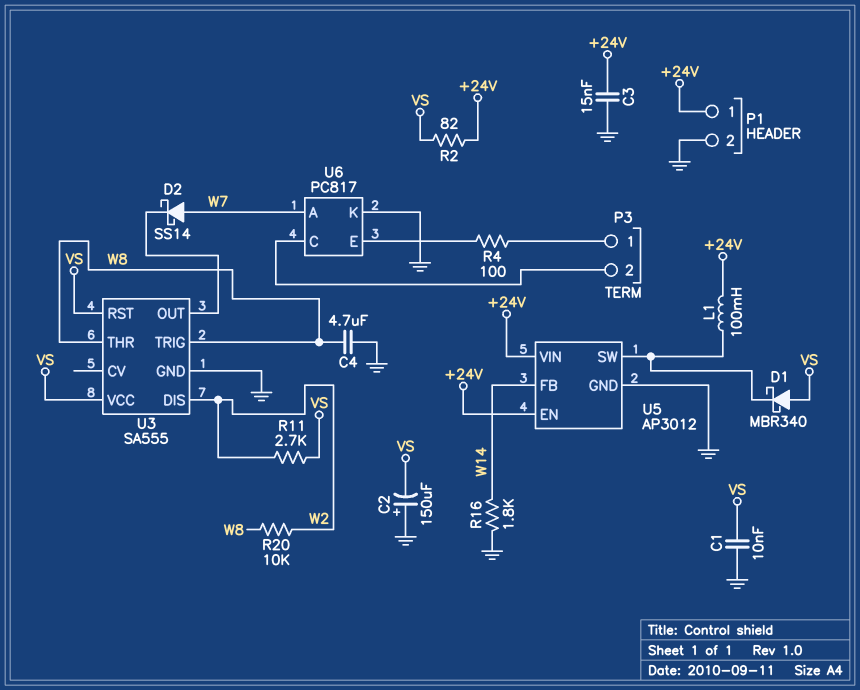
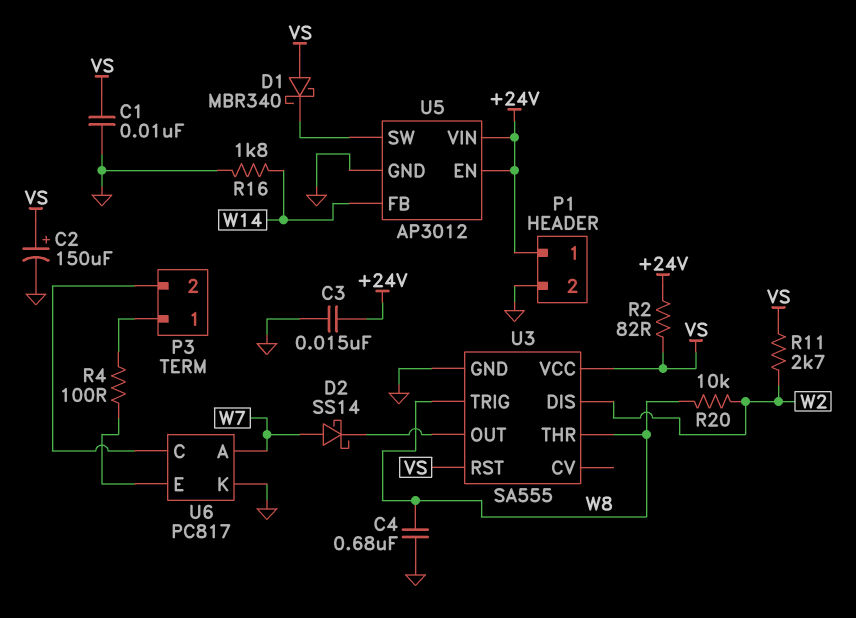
C2: 150uF (plus GND, minus VS) -> 150uF (plus VS, minus GND)
C4: 4.7uF (GND, W8) -> 680nF (GND, W8)
L1: 100mH (+24V, U5/SW) -> none

